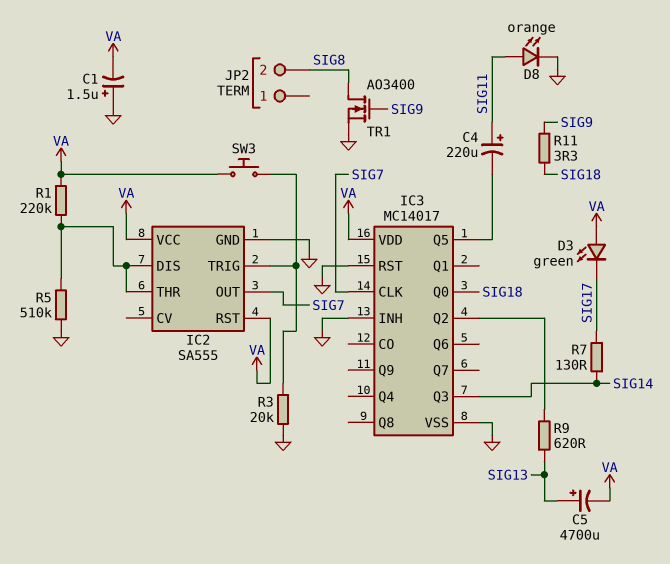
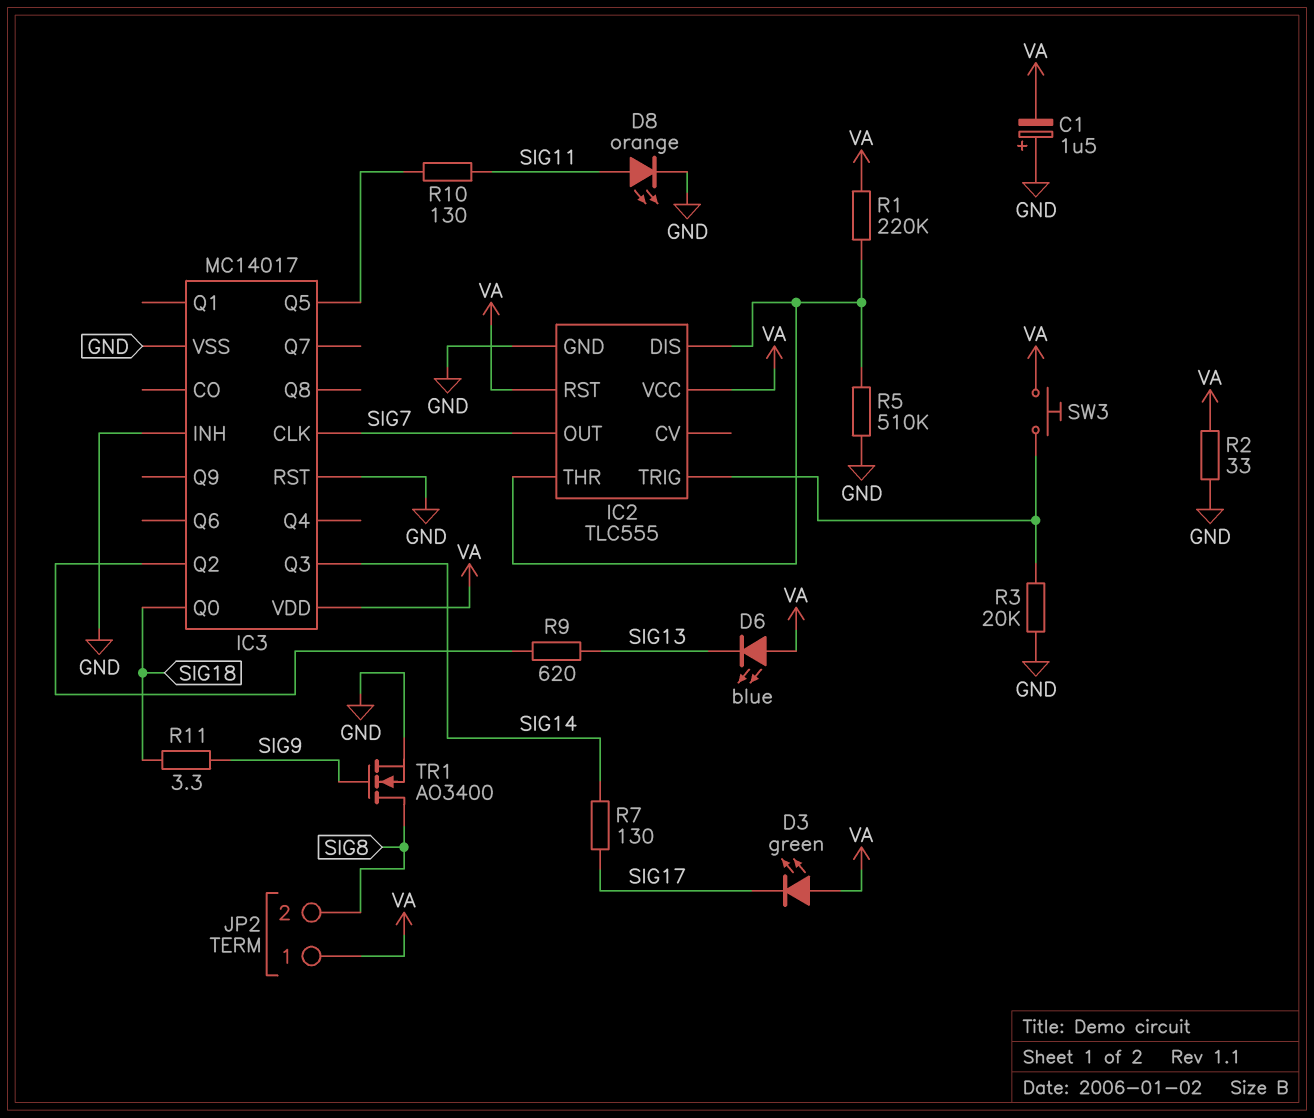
C4: 220uF (plus SIG11, minus IC3/Q5) -> none
C5: 4700uF (plus SIG13, minus VA) -> none
D6: none -> LED blue (A VA, K SIG13)
IC2: SA555 -> TLC555
JP2 pin 1: none -> VA
R2: none -> 33 (GND, VA)
R10: none -> 130 (IC3/Q5, SIG11)

